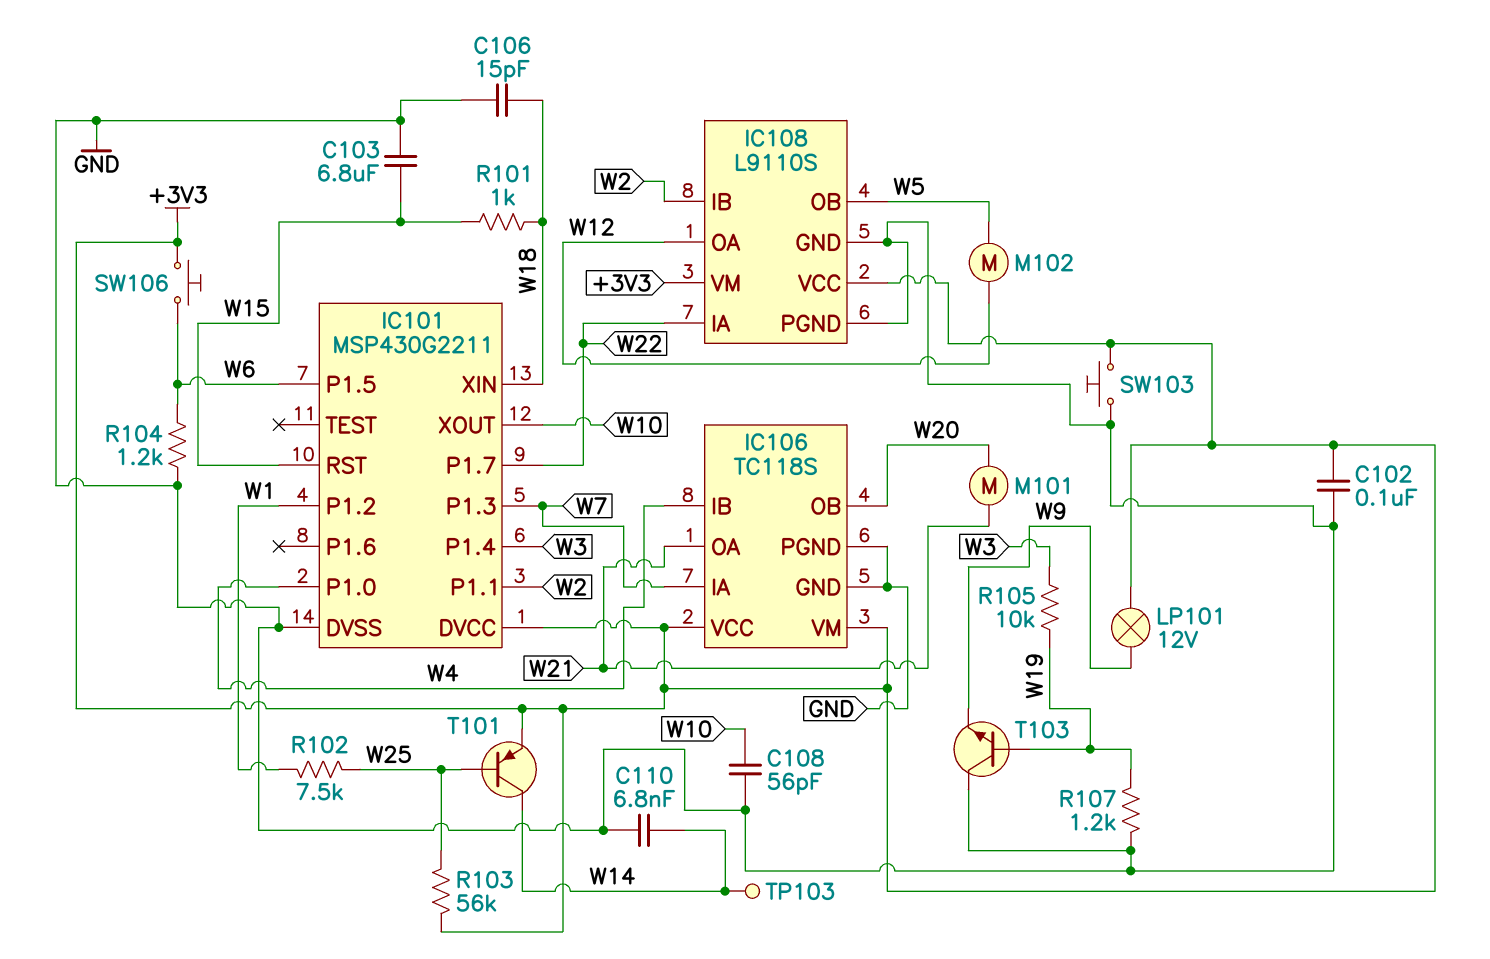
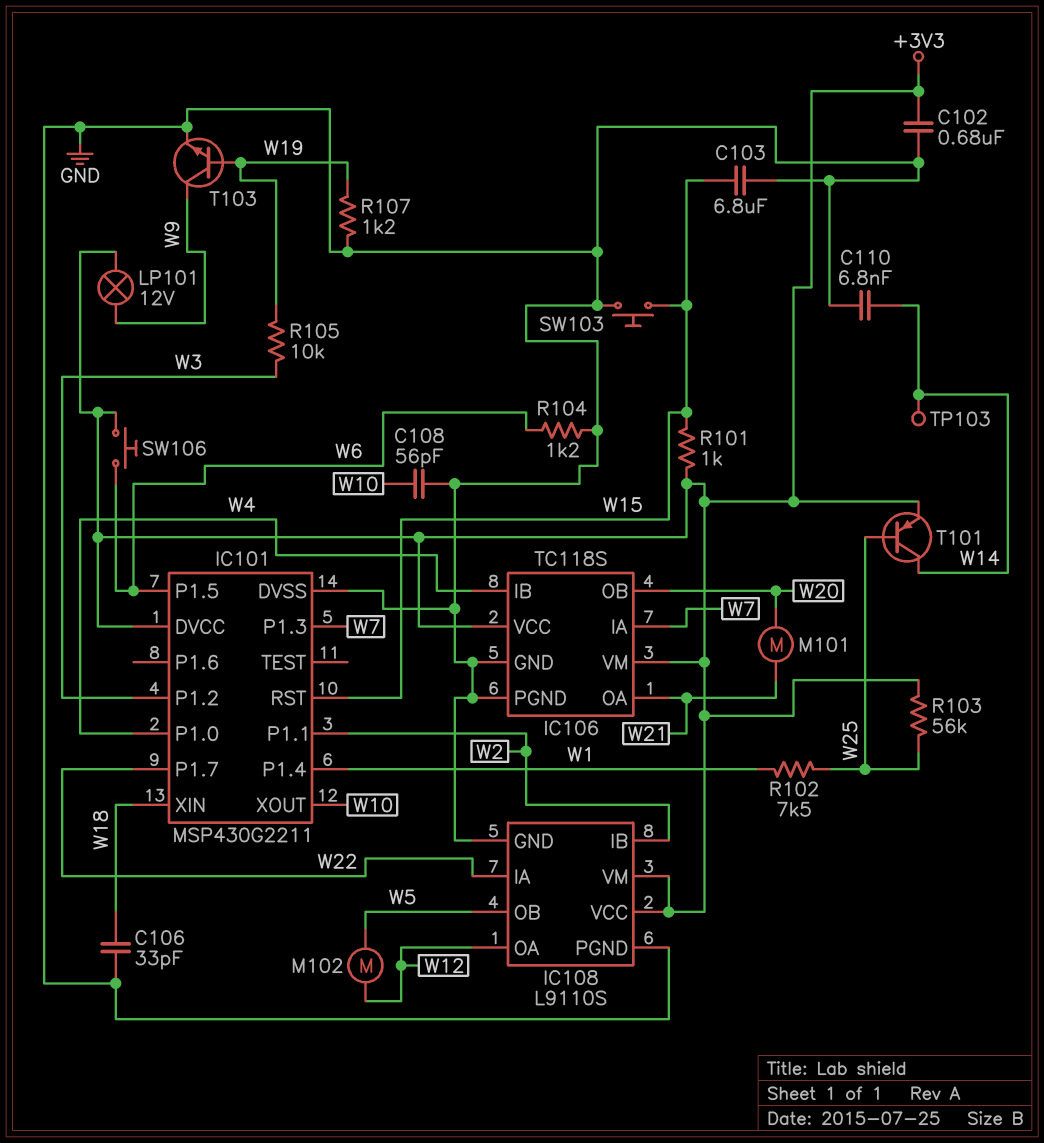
C102: 100nF (+3V3, GND) -> 680nF (+3V3, GND)
C106: 15pF (GND, W18) -> 33pF (GND, W18)
IC101 pin P1.2: W1 -> W3
IC101 pin P1.4: W3 -> W1
R101: 1k (W15, W18) -> 1k (+3V3, W15)
SW103: button (+3V3, GND) -> button (GND, W15)
T103: NPN (B W19, C GND, E W9) -> NPN (B W19, C W9, E GND)

